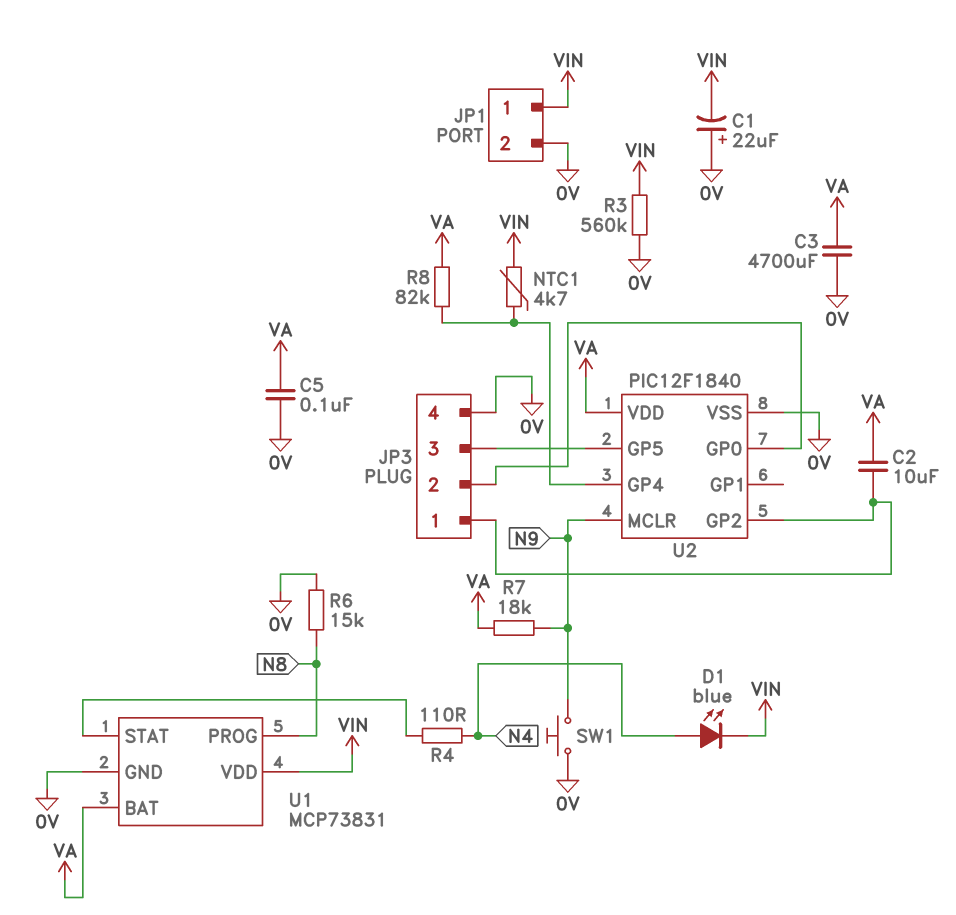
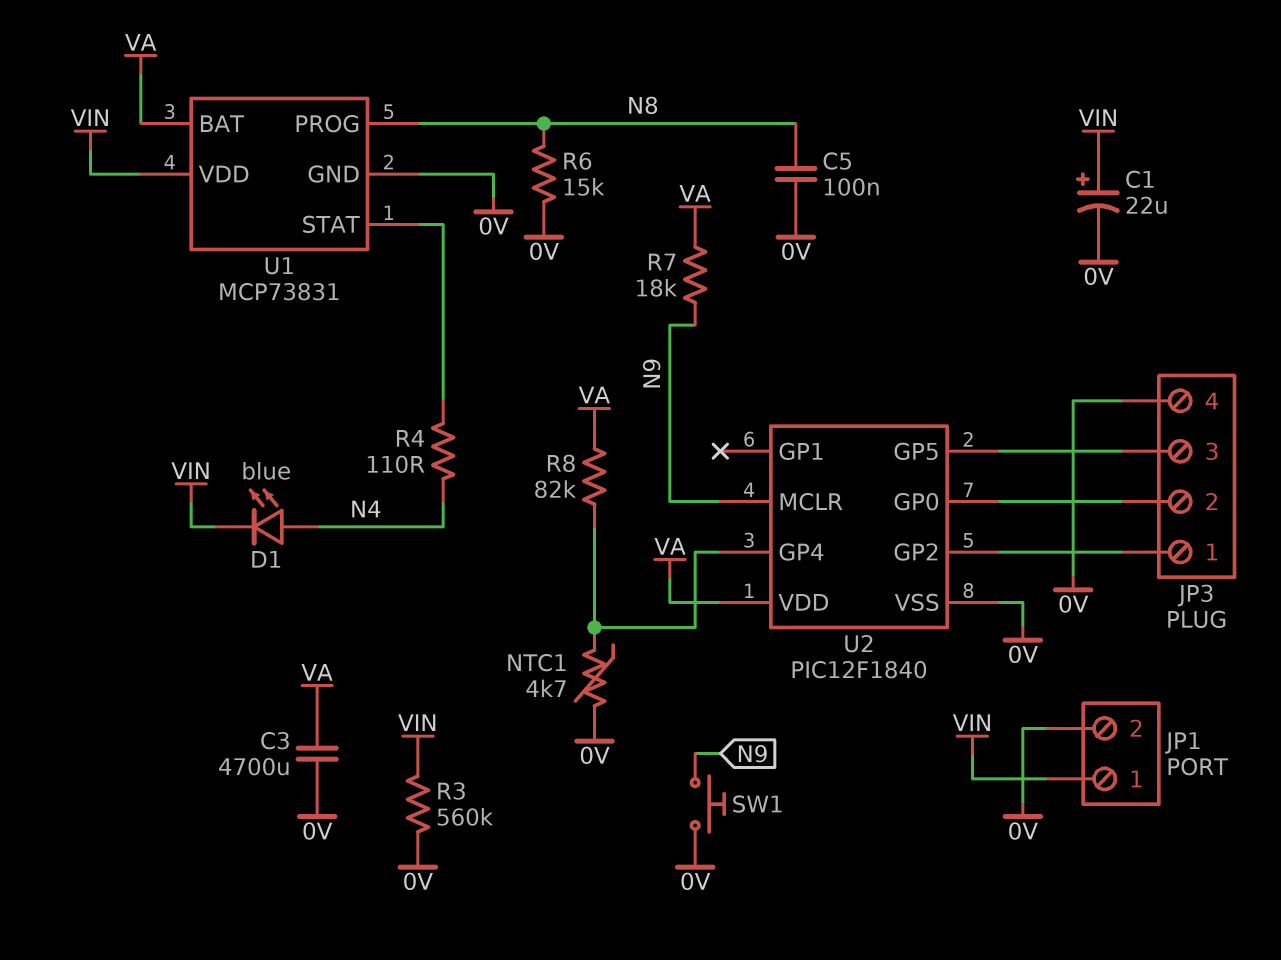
C1: 22uF (plus 0V, minus VIN) -> 22uF (plus VIN, minus 0V)
C2: 10uF (JP3/1, VA) -> none
C5: 100nF (0V, VA) -> 100nF (0V, N8)
NTC1: 4.7k (U2/GP4, VIN) -> 4.7k (0V, U2/GP4)

